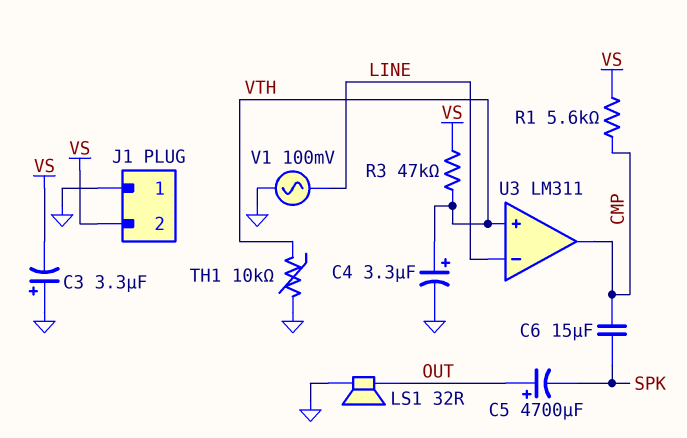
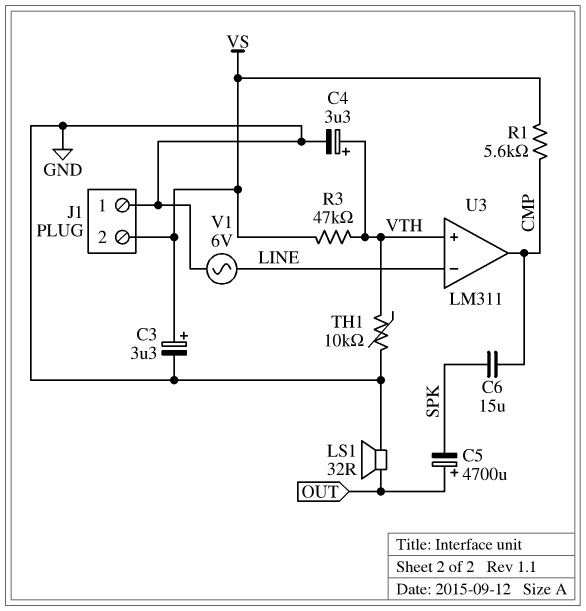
C3: 3.3uF (plus GND, minus VS) -> 3.3uF (plus VS, minus GND)
V1: AC 100mV (GND, LINE) -> AC 6V (GND, LINE)

